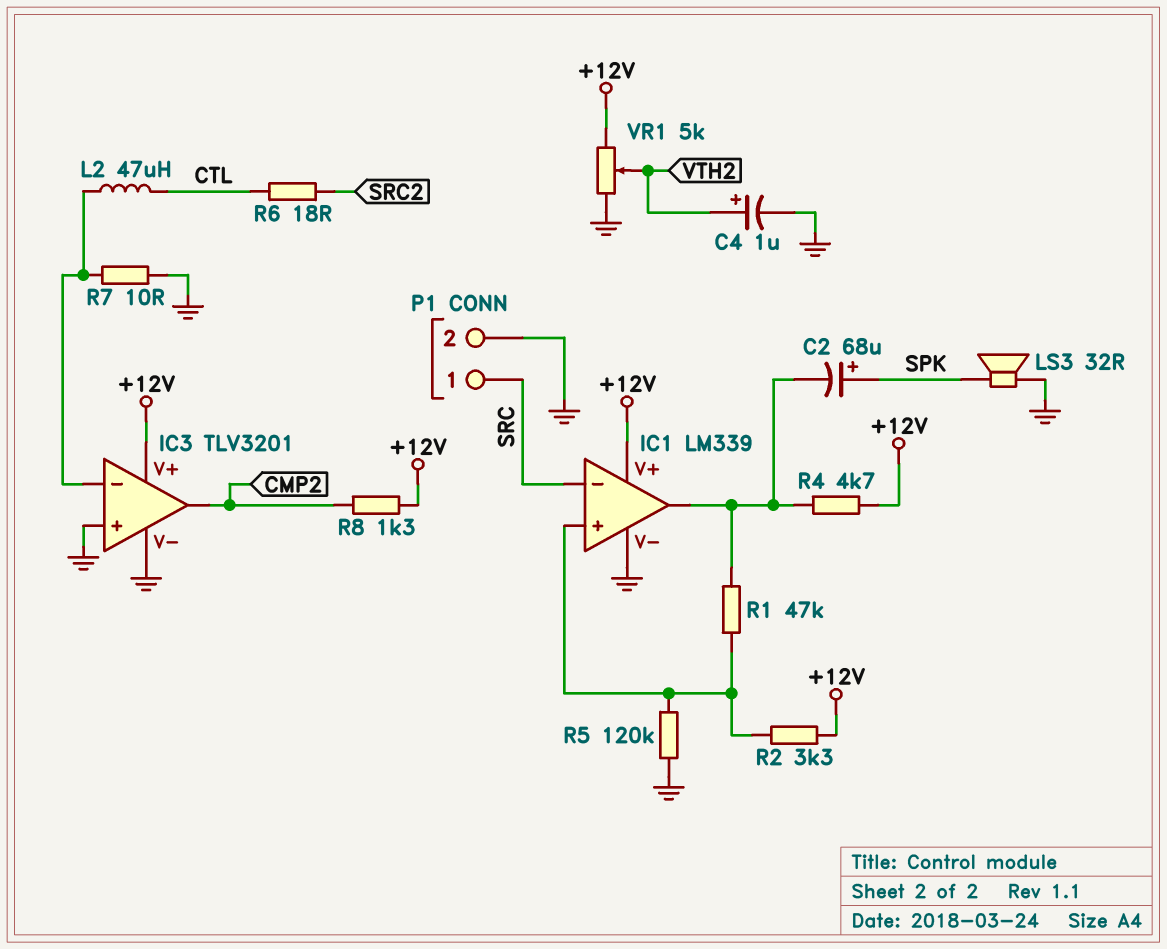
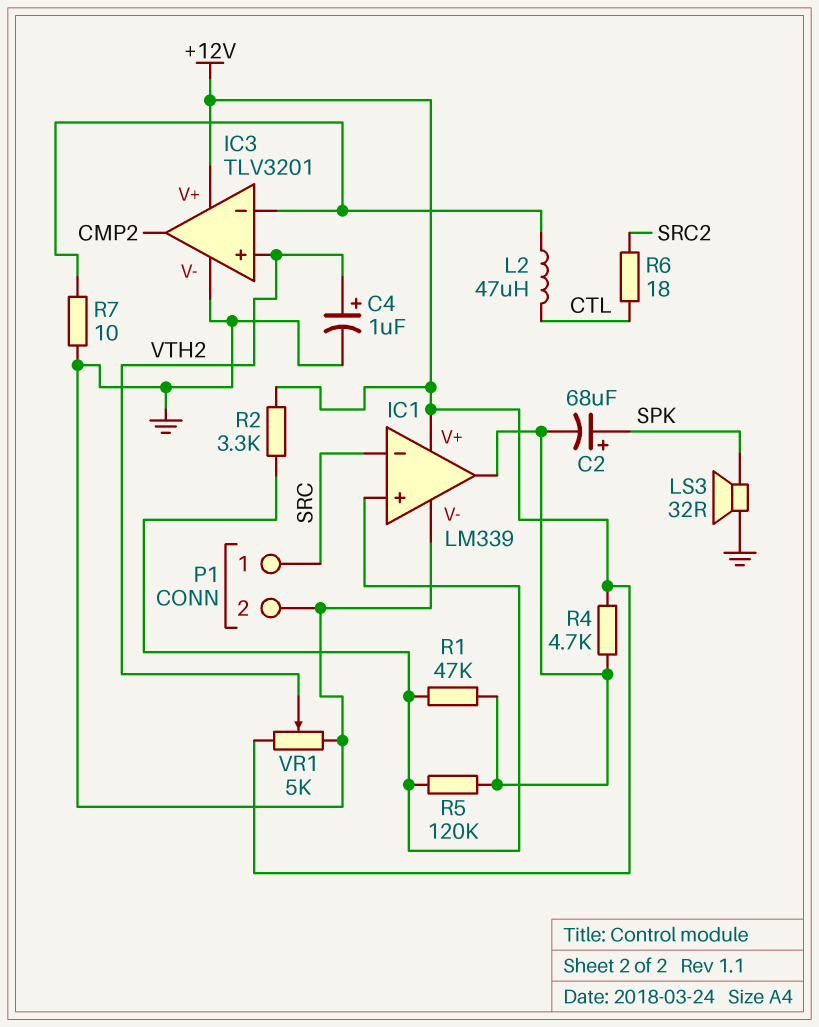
IC3 pin in+: GND -> VTH2
R5: 120k (GND, IC1/in+) -> 120k (IC1/in+, IC1/out)
R8: 1.3k (+12V, CMP2) -> none

